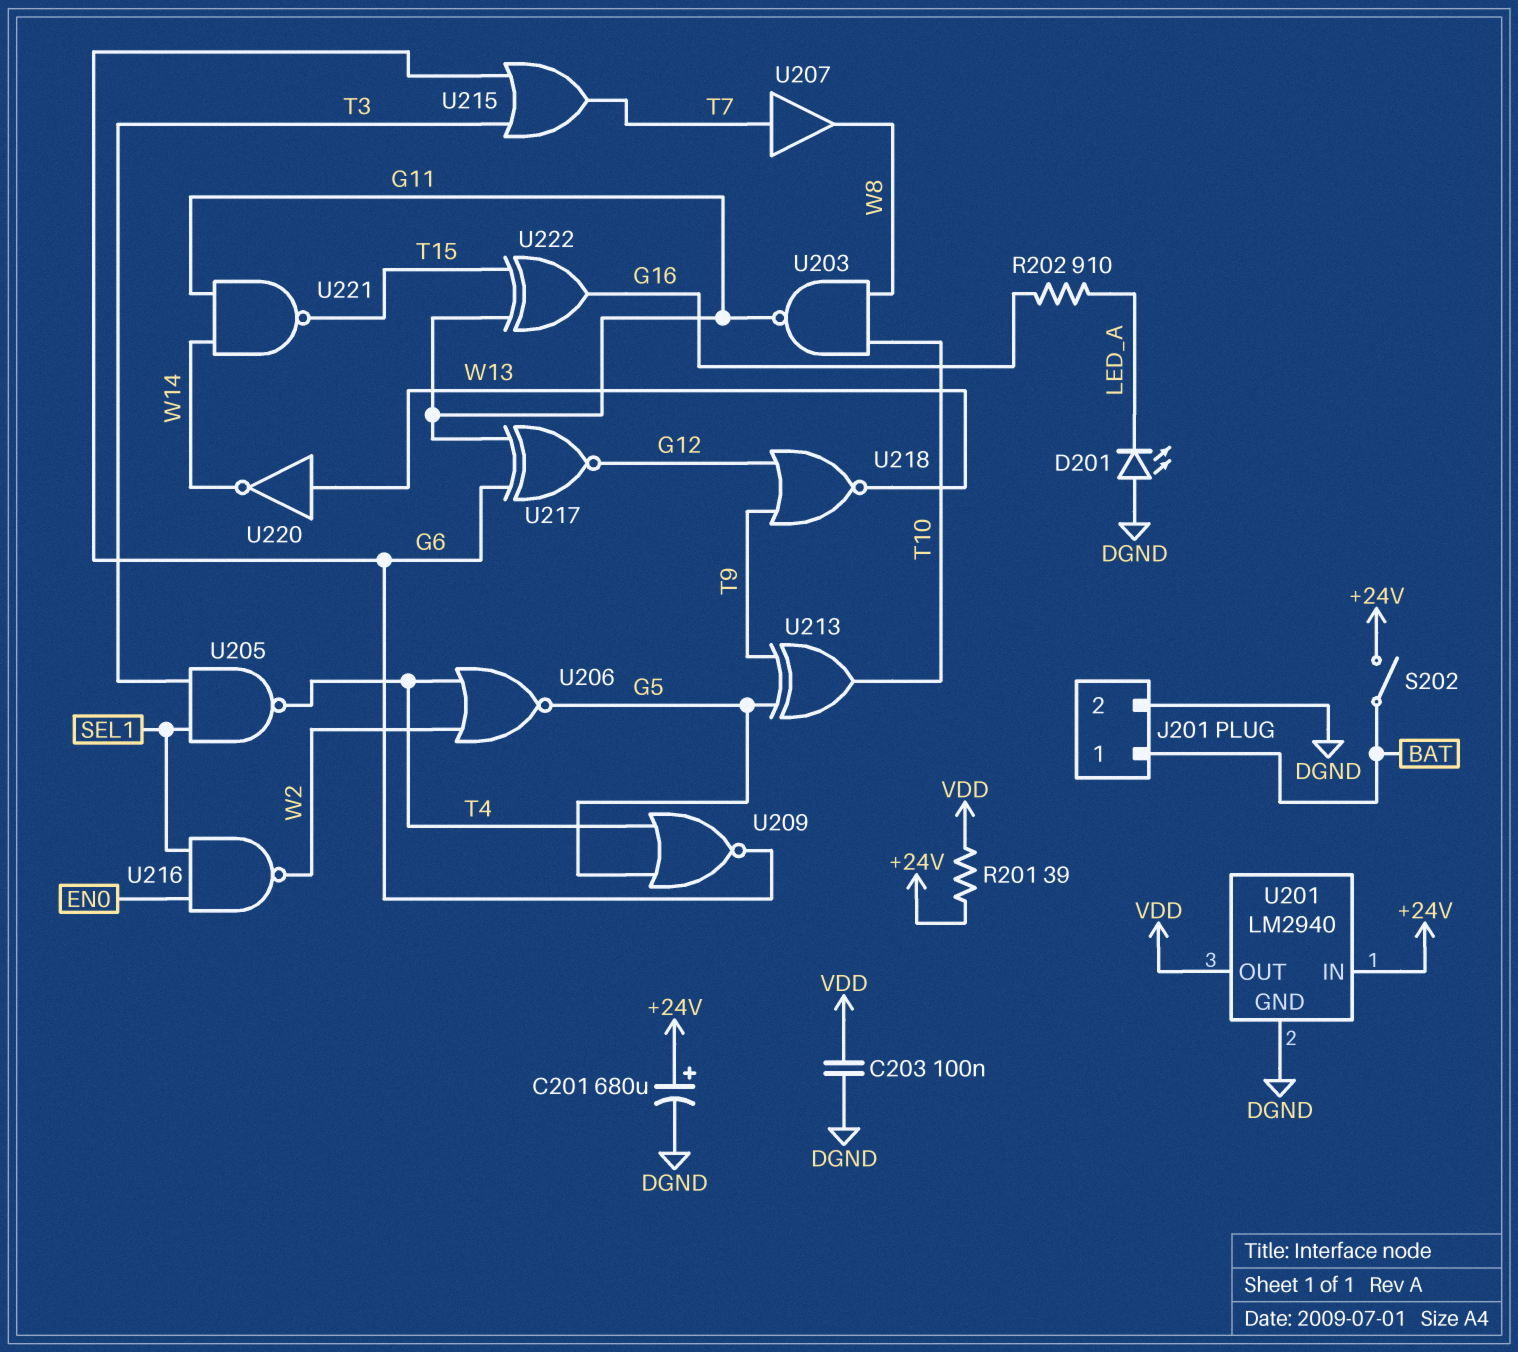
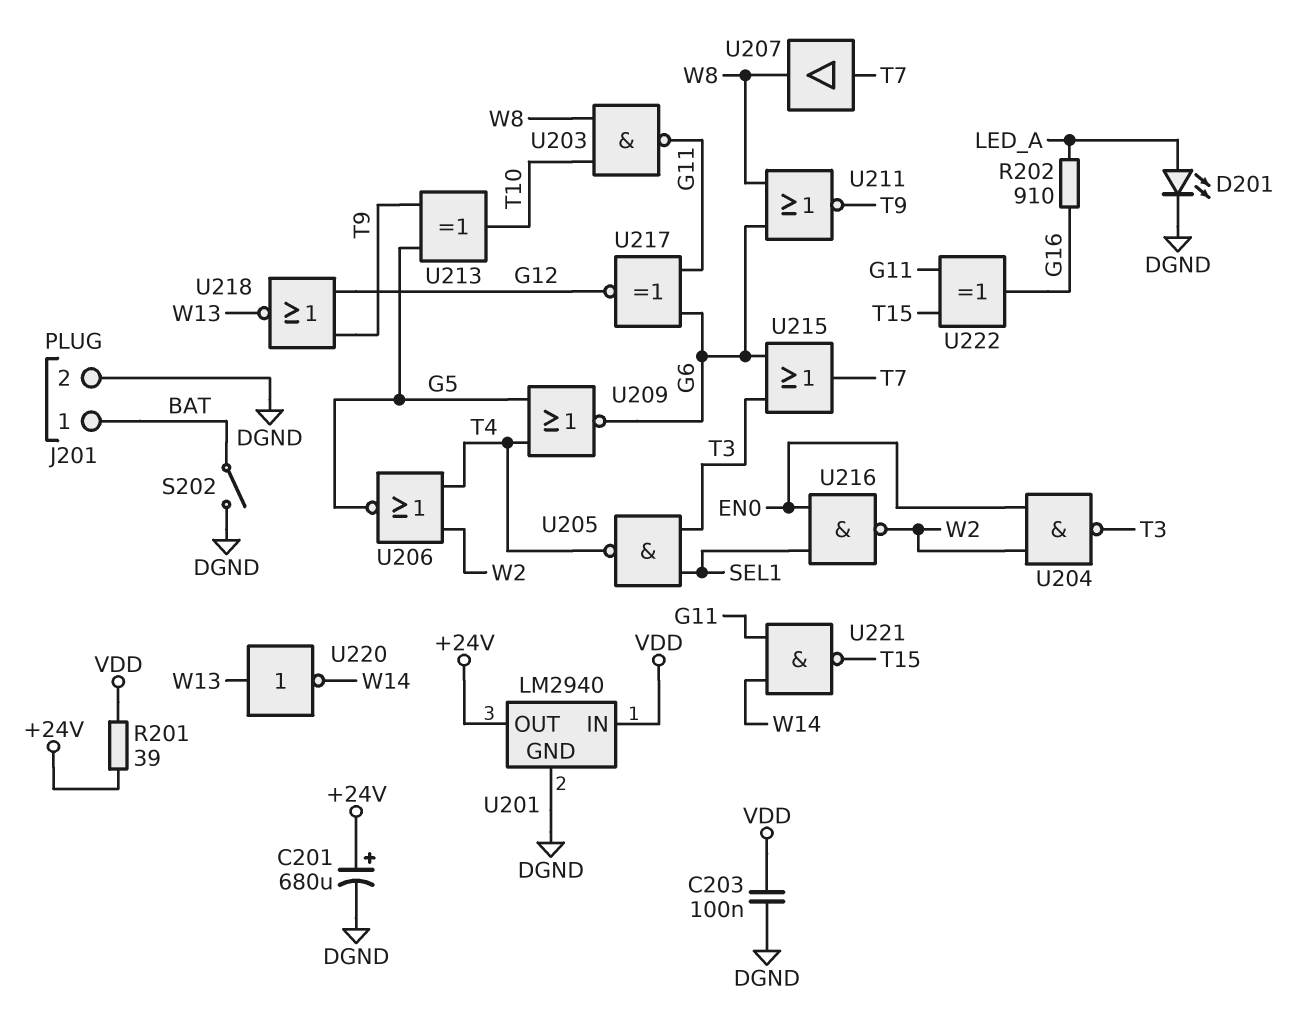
D201: LED (A DGND, K LED_A) -> LED (A LED_A, K DGND)
S202: switch (+24V, BAT) -> switch (BAT, DGND)
U201 pin IN: +24V -> VDD
U201 pin OUT: VDD -> +24V
U204: none -> NAND (in EN0, in W2, out T3)
U211: none -> NOR (in G6, in W8, out T9)

